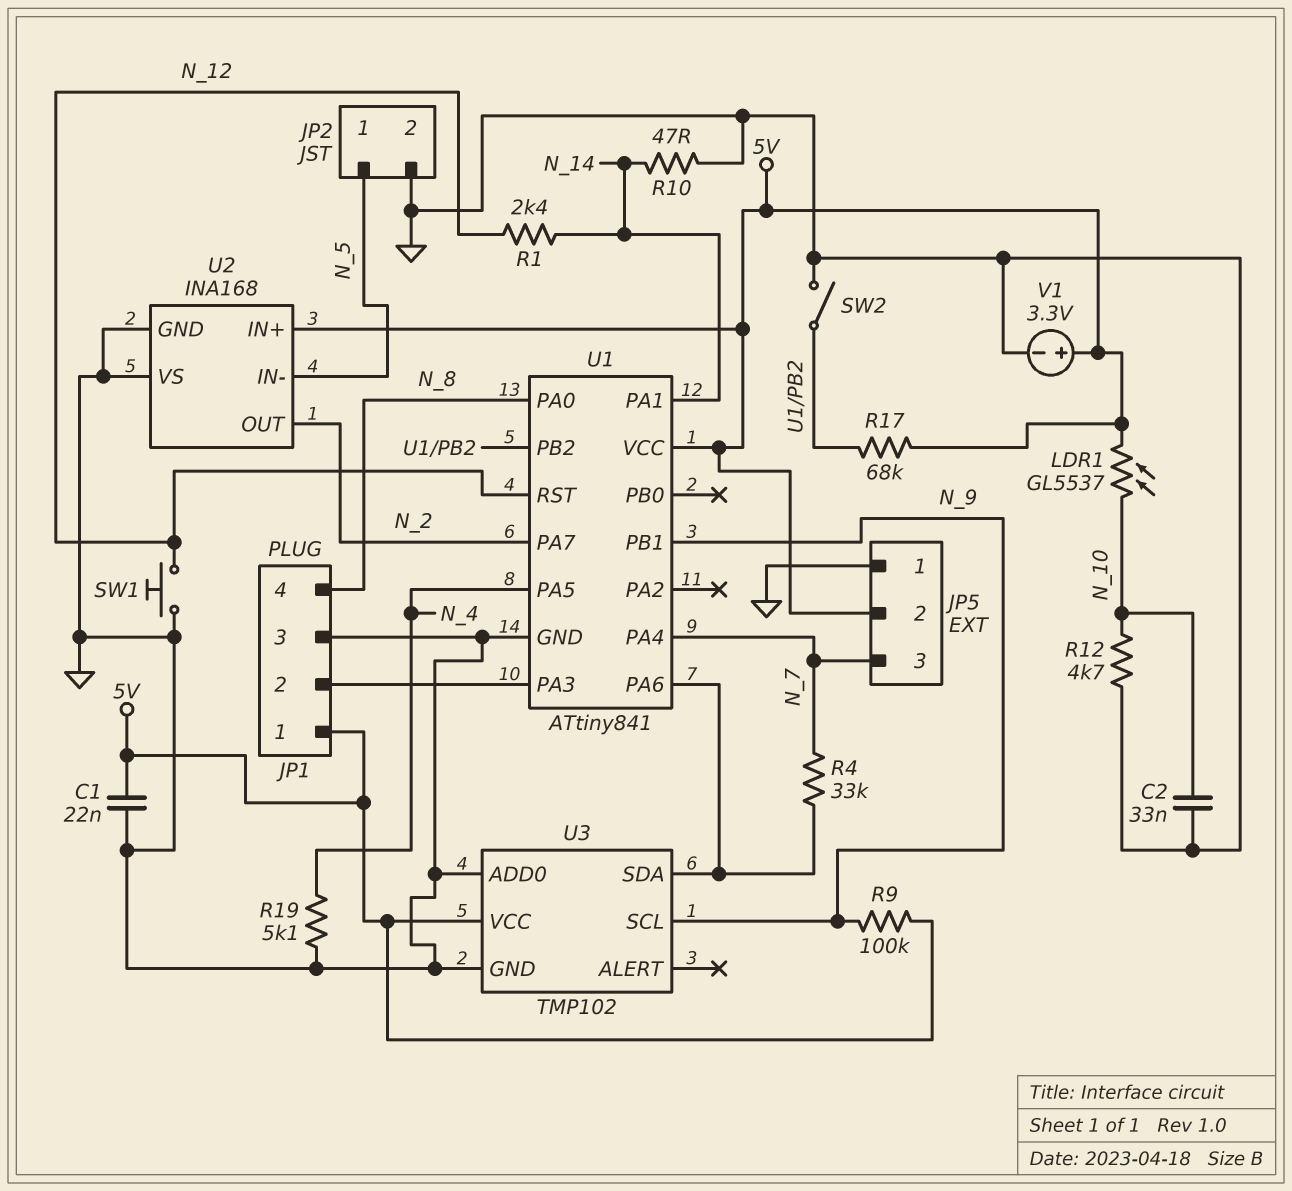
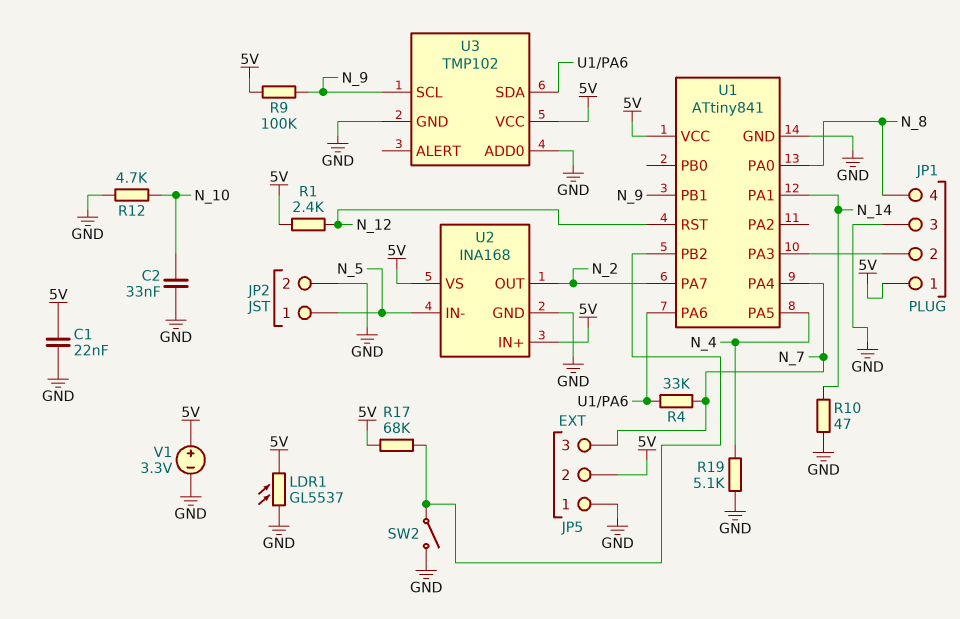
LDR1: GL5537 (5V, N_10) -> GL5537 (5V, GND)
R1: 2.4k (N_12, N_14) -> 2.4k (5V, N_12)
SW1: button (GND, N_12) -> none
U2 pin VS: GND -> 5V

